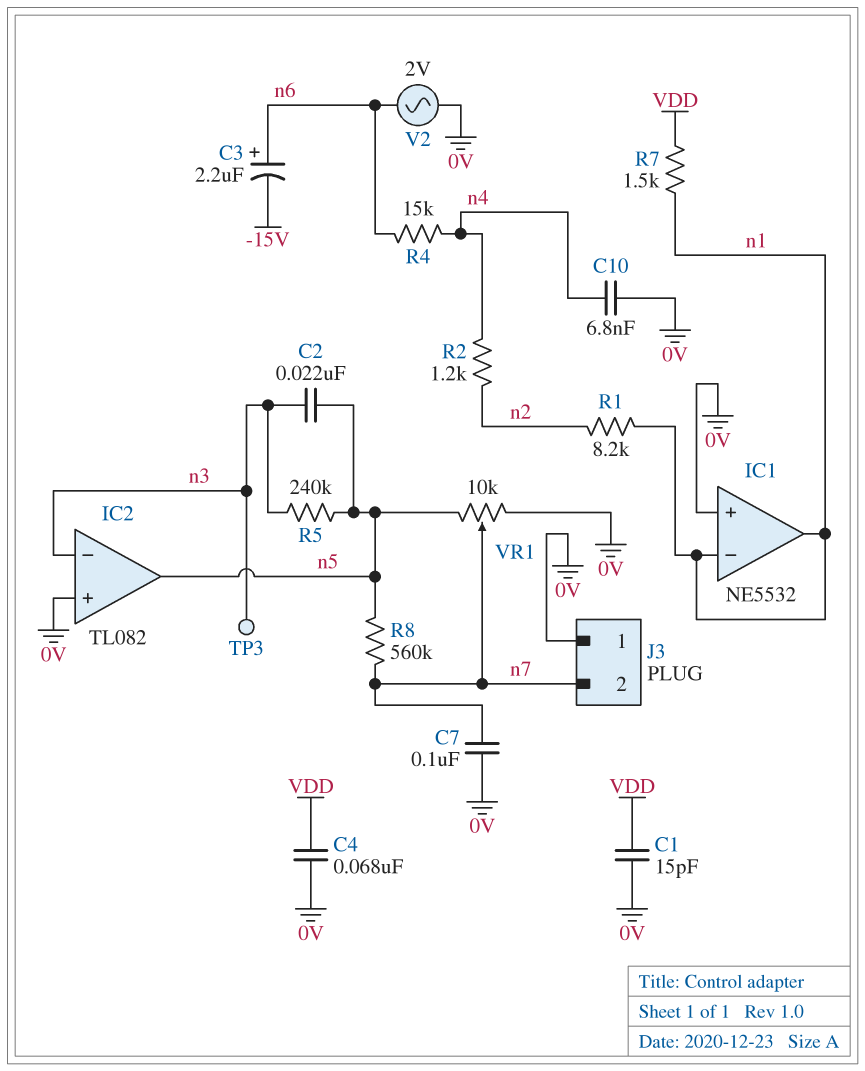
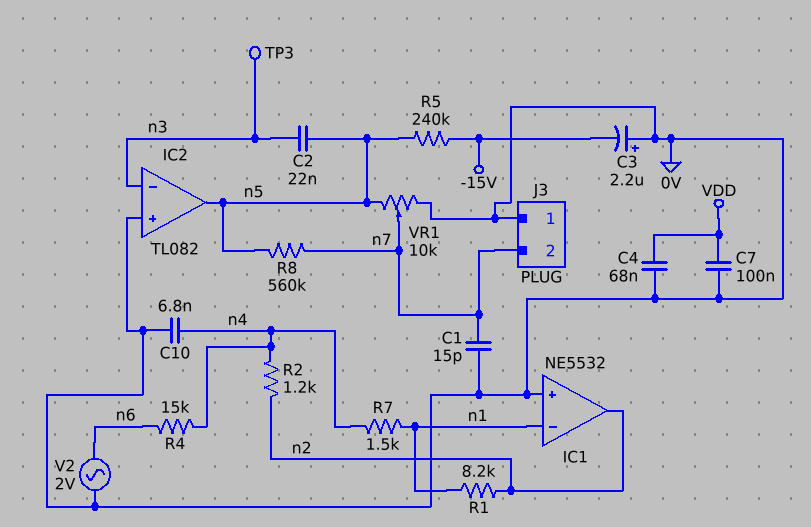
C1: 15pF (0V, VDD) -> 15pF (0V, n7)
C3: 2.2uF (plus n6, minus -15V) -> 2.2uF (plus 0V, minus -15V)
C7: 100nF (0V, n7) -> 100nF (0V, VDD)
IC1 pin out: n1 -> n2
R5: 240k (n3, n5) -> 240k (-15V, n5)
R7: 1.5k (VDD, n1) -> 1.5k (n1, n4)

